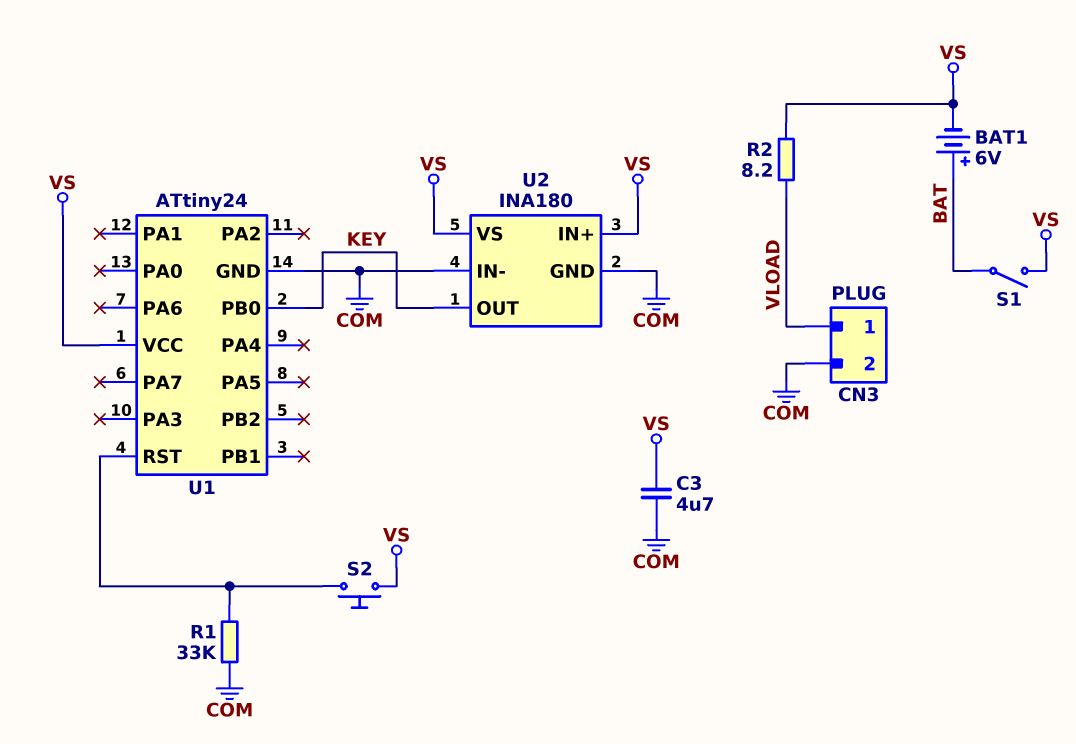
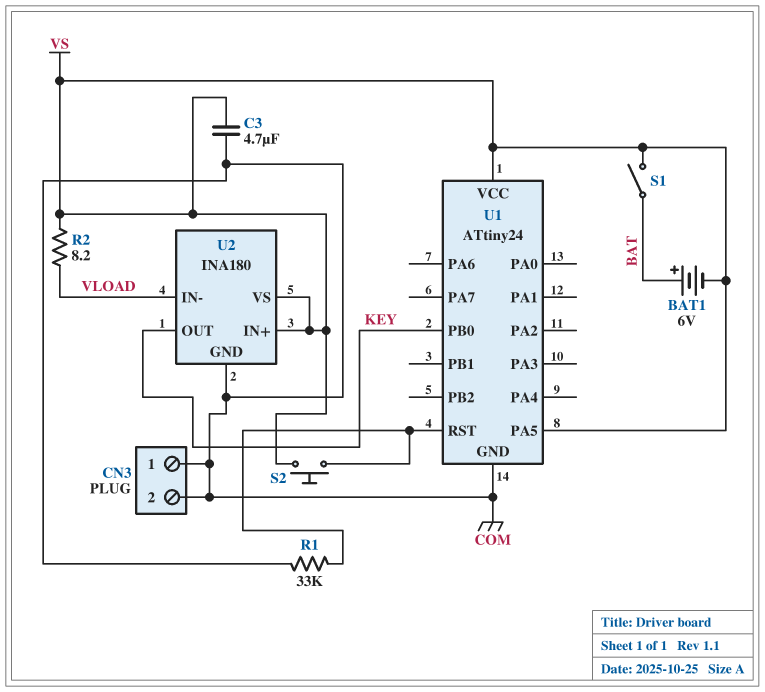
CN3 pin 1: VLOAD -> COM
U1 pin PA5: none -> VS
U2 pin IN-: COM -> VLOAD

